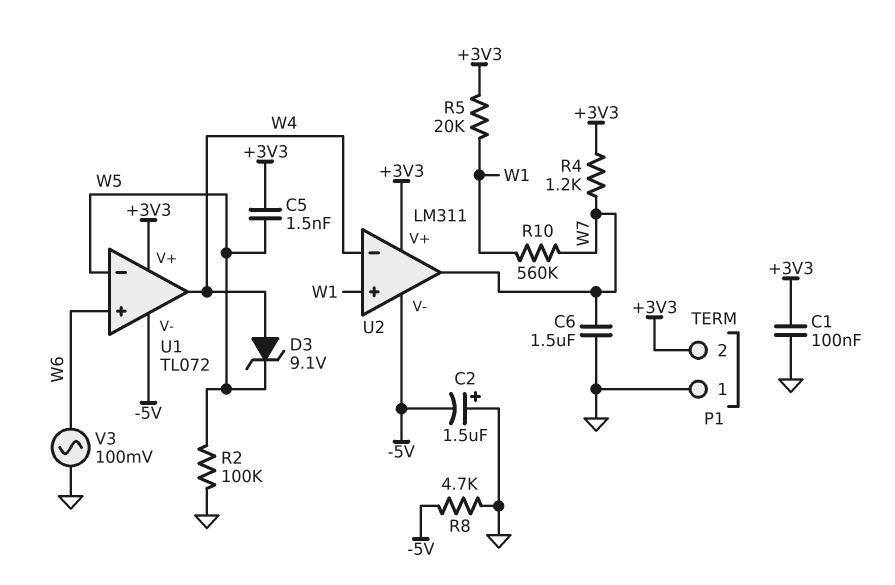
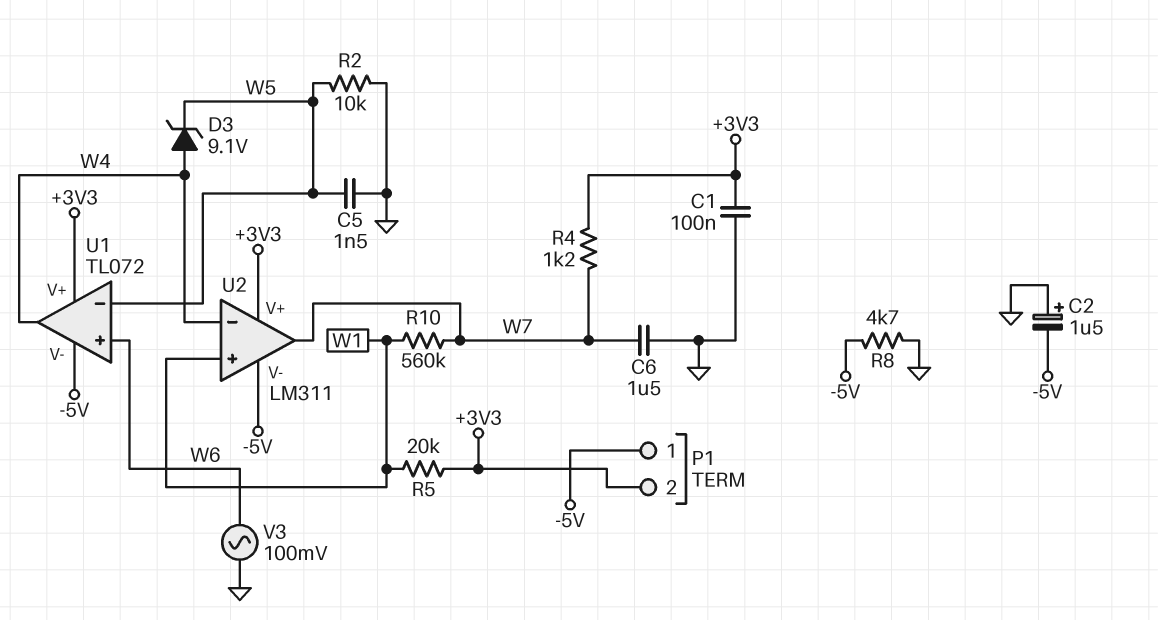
C5: 1.5nF (+3V3, W5) -> 1.5nF (GND, W5)
P1 pin 1: GND -> -5V
R2: 100k (GND, W5) -> 10k (GND, W5)

